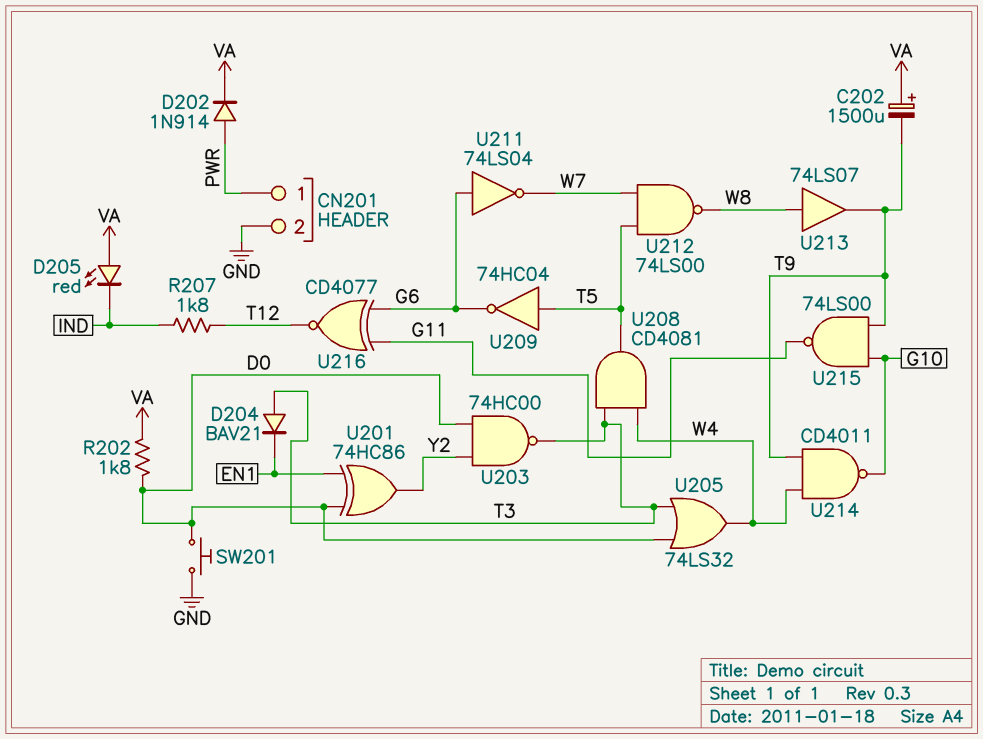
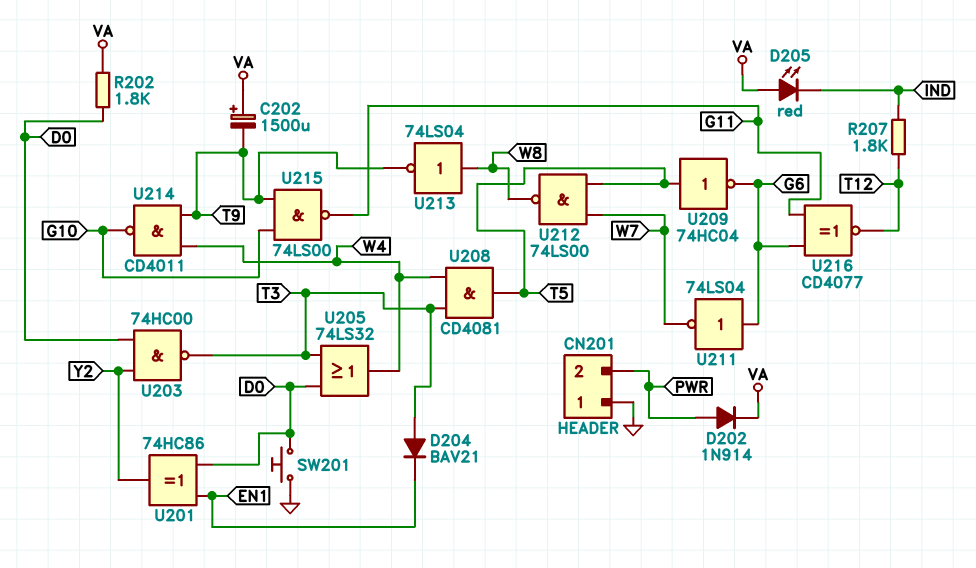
CN201 pin 1: PWR -> GND
CN201 pin 2: GND -> PWR
U213: buffer 74LS07 (in W8, out T9) -> NOT 74LS04 (in W8, out T9)

